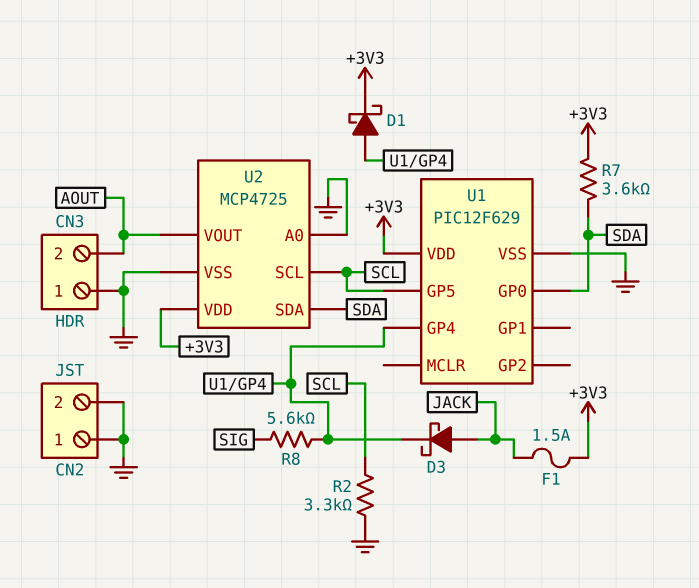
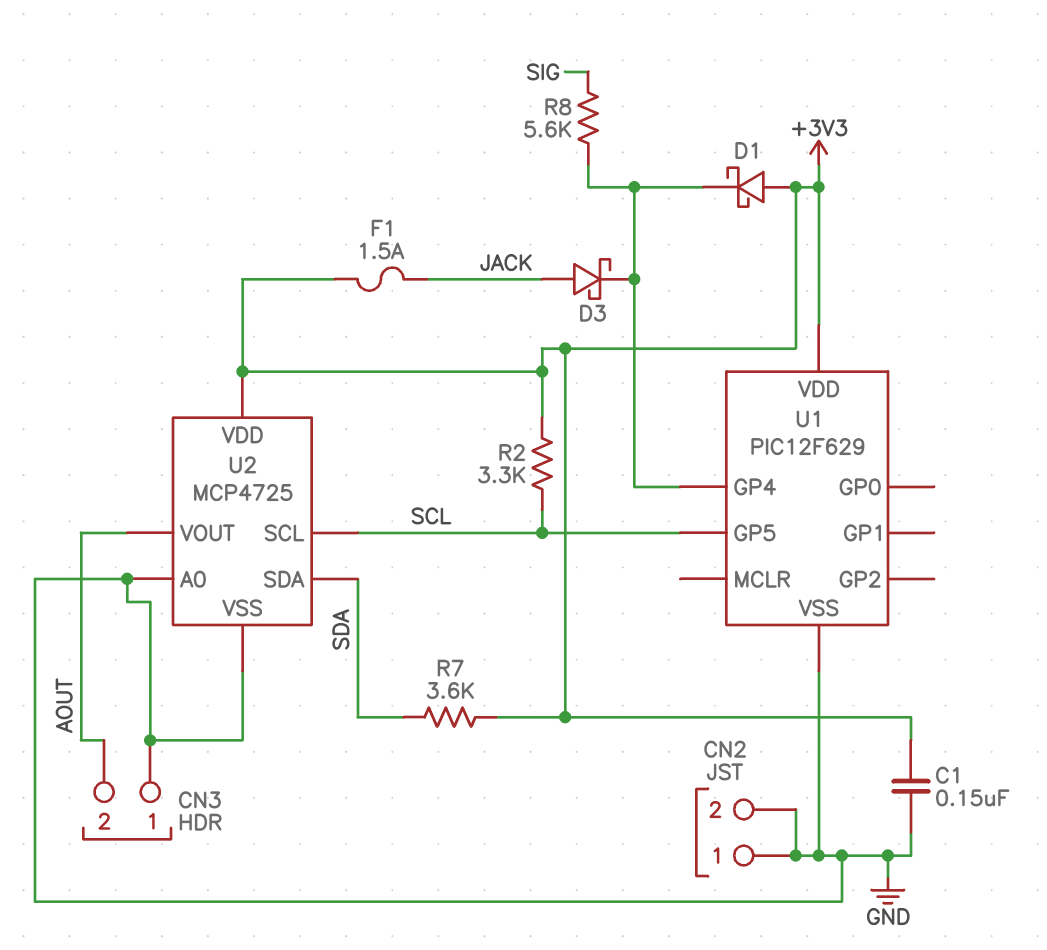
C1: none -> 150nF (+3V3, GND)
D1: schottky (A U1/GP4, K +3V3) -> schottky (A +3V3, K U1/GP4)
R2: 3.3k (GND, SCL) -> 3.3k (+3V3, SCL)
U1 pin GP0: SDA -> none

